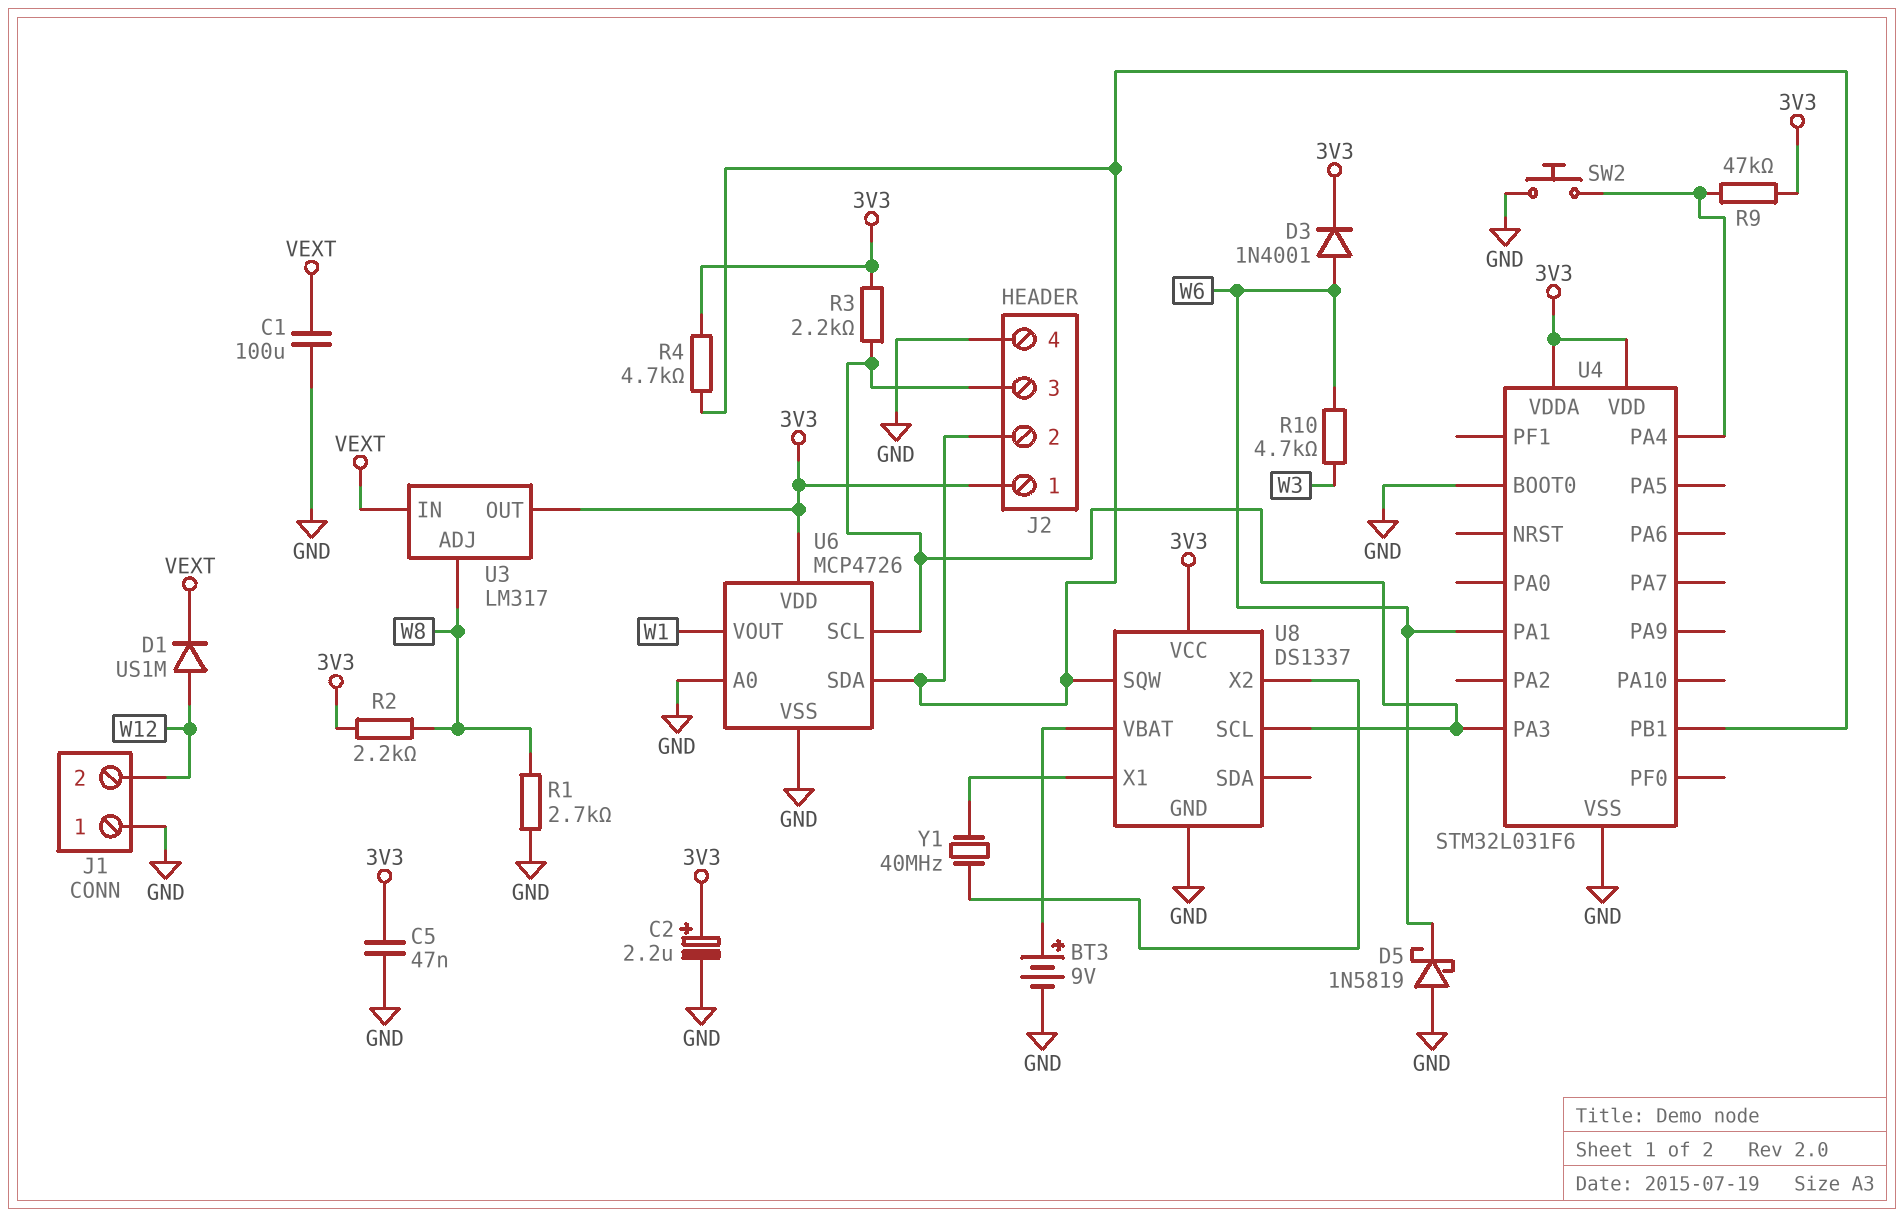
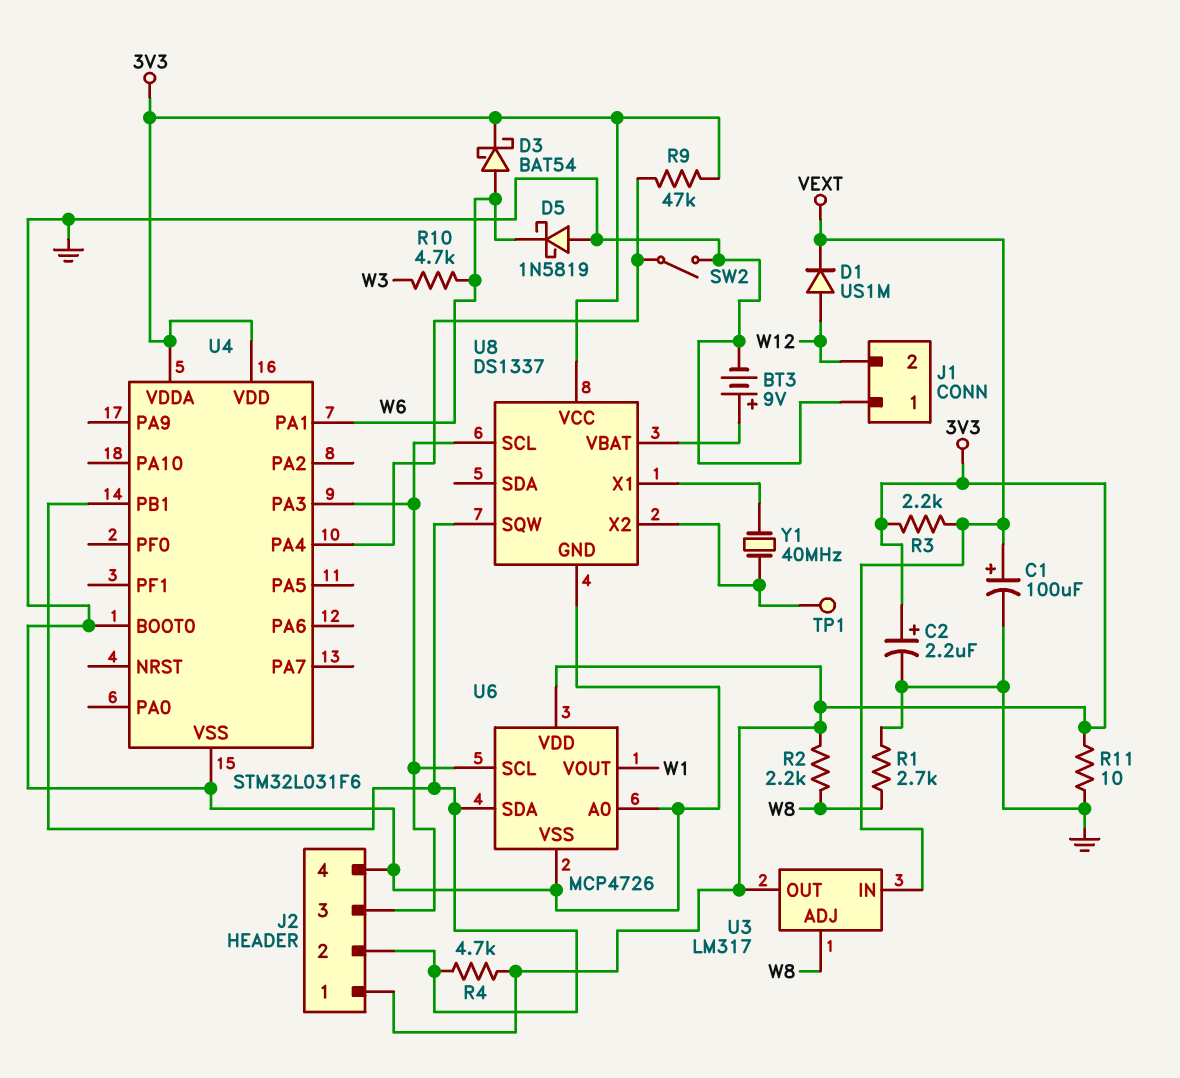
C1: 100uF (GND, VEXT) -> 100uF (plus VEXT, minus GND)
C5: 47nF (3V3, GND) -> none
D3: diode 1N4001 (A W6, K 3V3) -> schottky BAT54 (A W6, K 3V3)
R3: 2.2k (3V3, J2/3) -> 2.2k (3V3, VEXT)
R11: none -> 10 (3V3, GND)
SW2: button (GND, U4/PA4) -> switch (GND, U4/PA4)
TP1: none -> test point (U8/X2)

